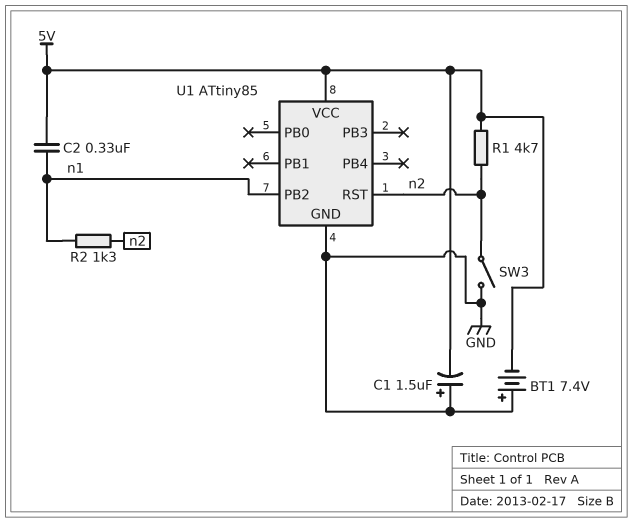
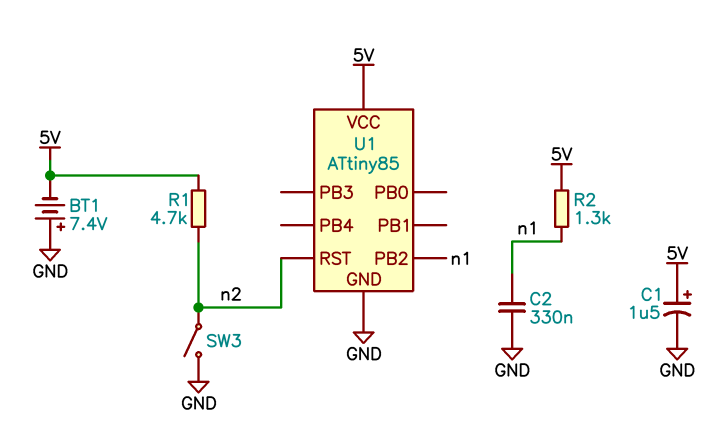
C1: 1.5uF (plus GND, minus 5V) -> 1.5uF (plus 5V, minus GND)
C2: 330nF (5V, n1) -> 330nF (GND, n1)
R2: 1.3k (n1, n2) -> 1.3k (5V, n1)

